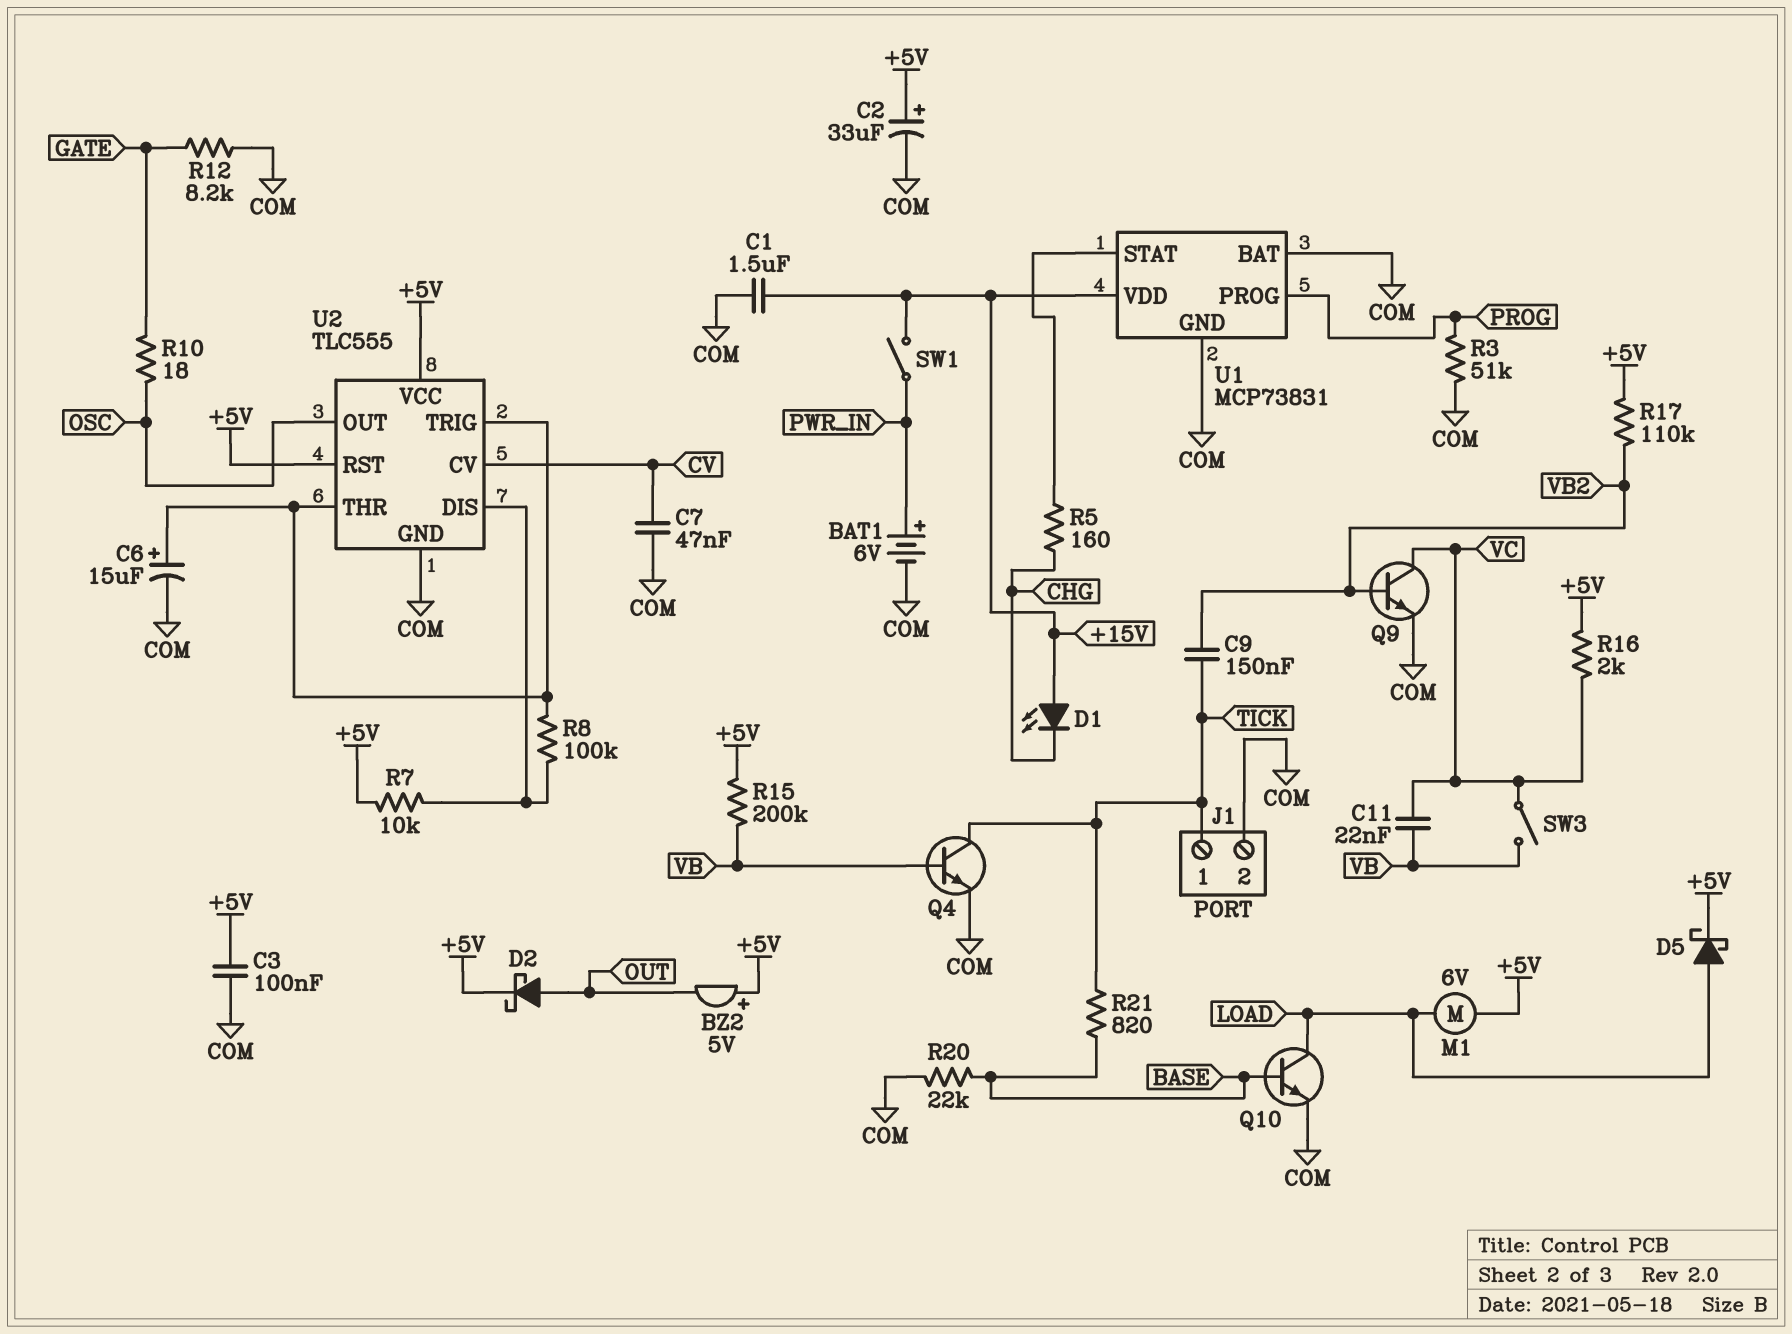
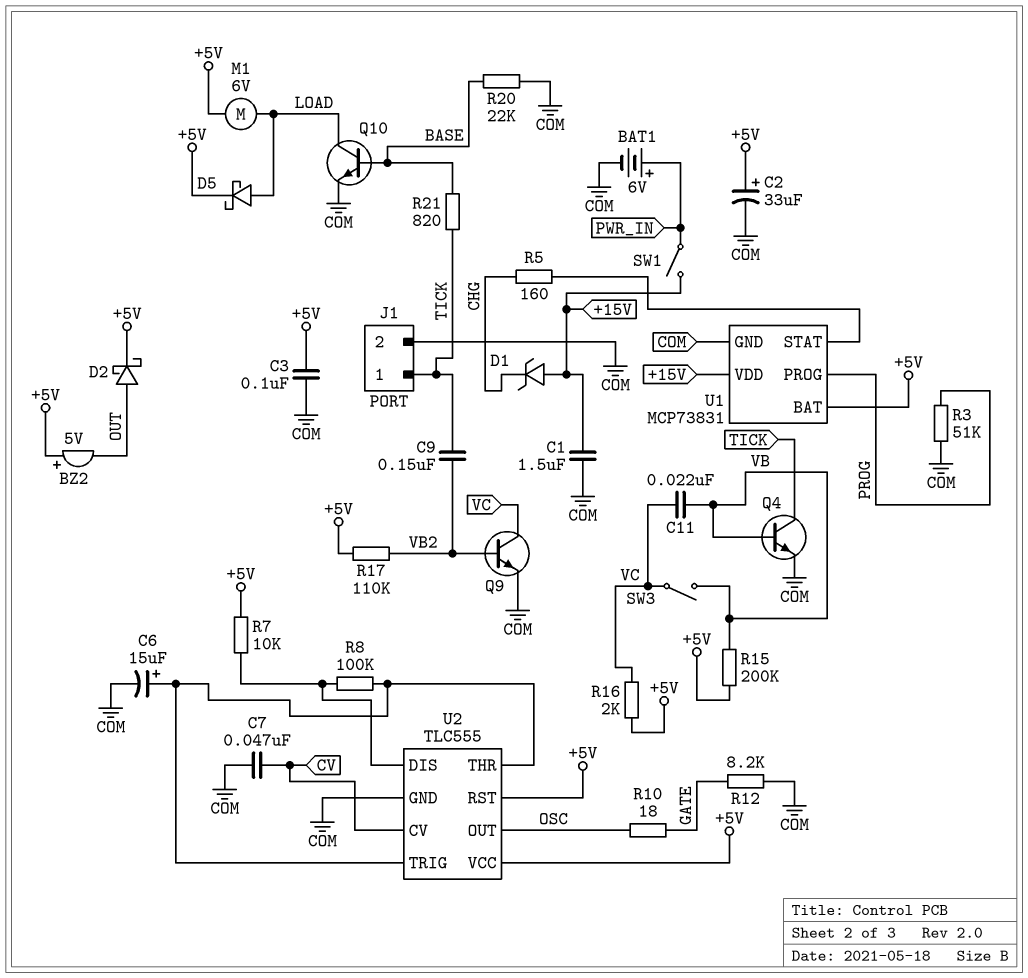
D1: LED (A +15V, K CHG) -> zener (A +15V, K CHG)
U1 pin BAT: COM -> +5V

